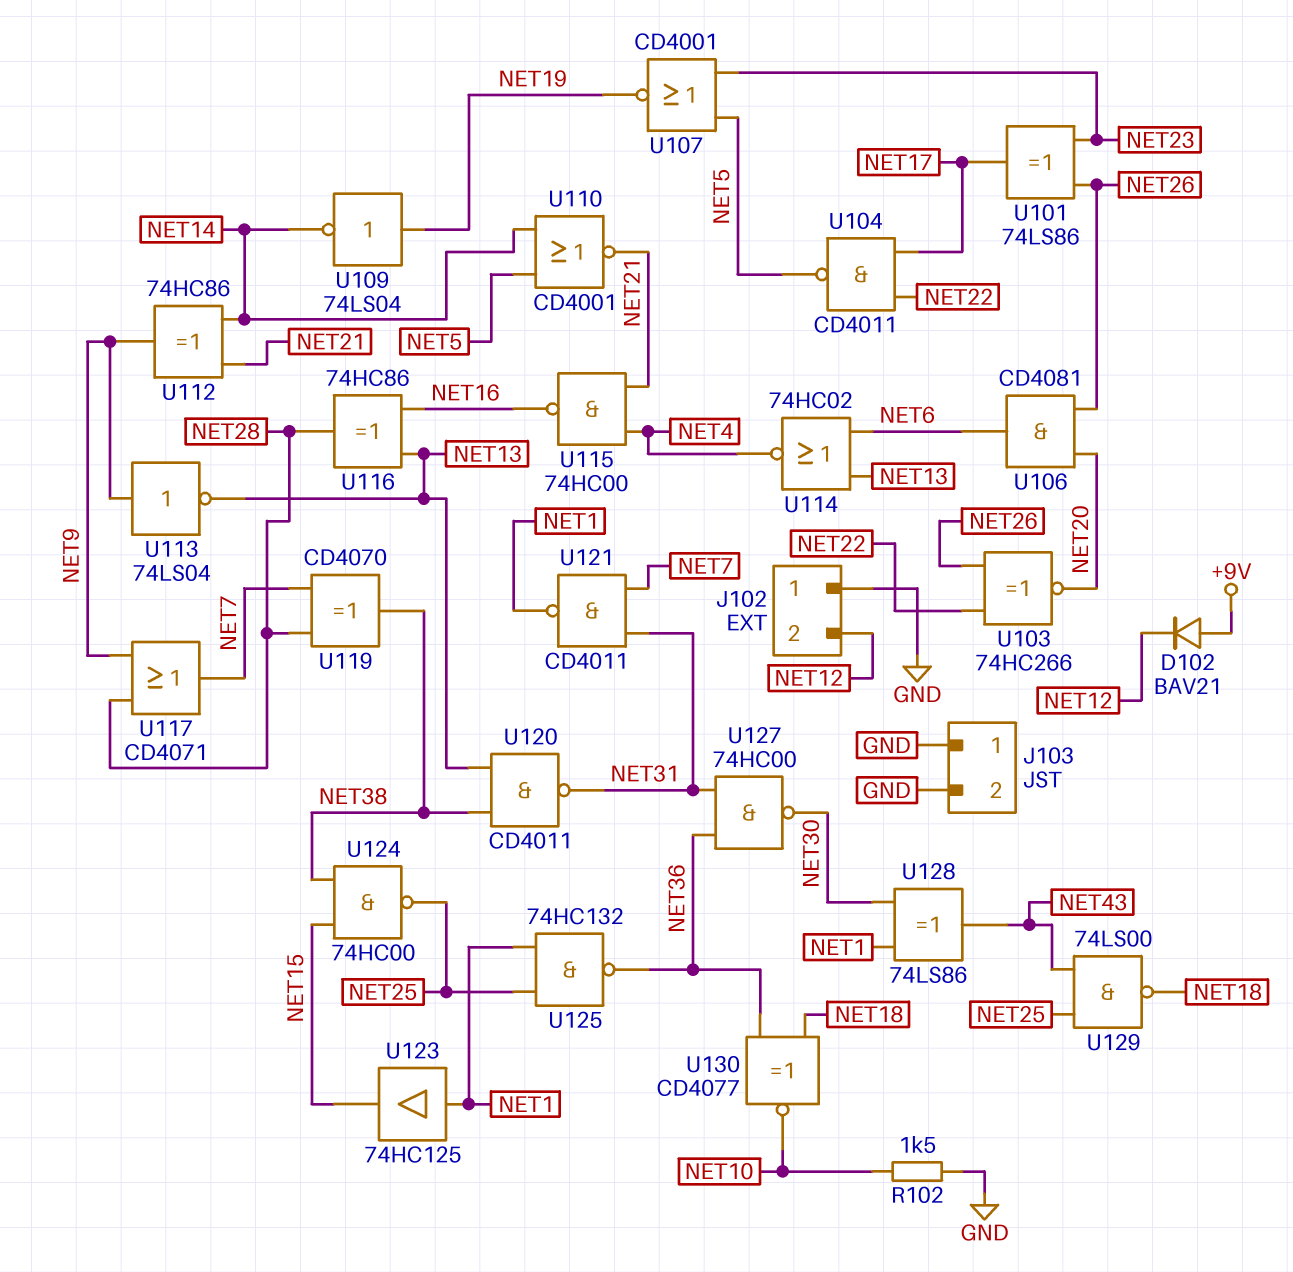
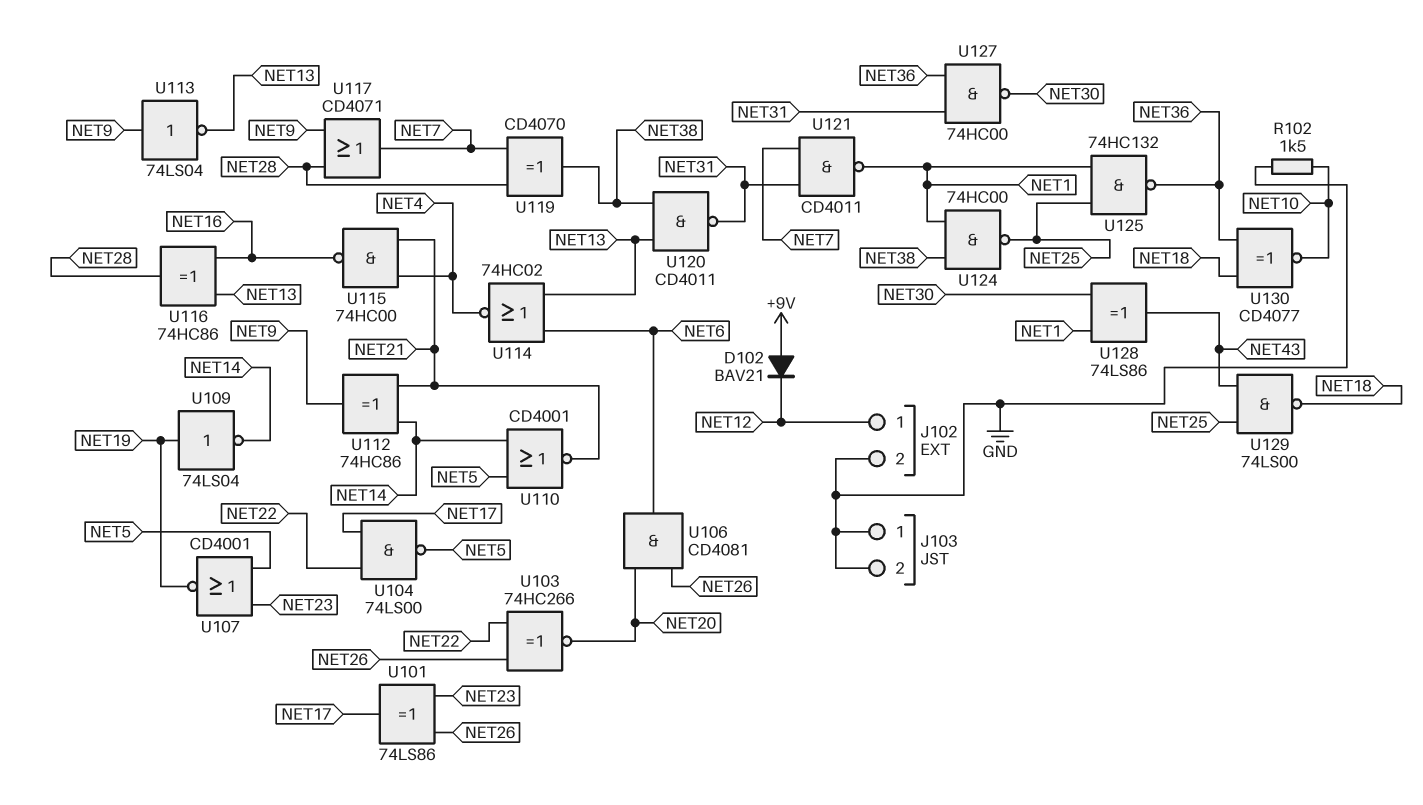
J102 pin 1: GND -> NET12
J102 pin 2: NET12 -> GND
U104: NAND CD4011 (in NET17, in NET22, out NET5) -> NAND 74LS00 (in NET17, in NET22, out NET5)
U123: buffer 74HC125 (in NET1, out NET15) -> none
U124: NAND 74HC00 (in NET15, in NET38, out NET25) -> NAND 74HC00 (in NET1, in NET38, out NET25)

